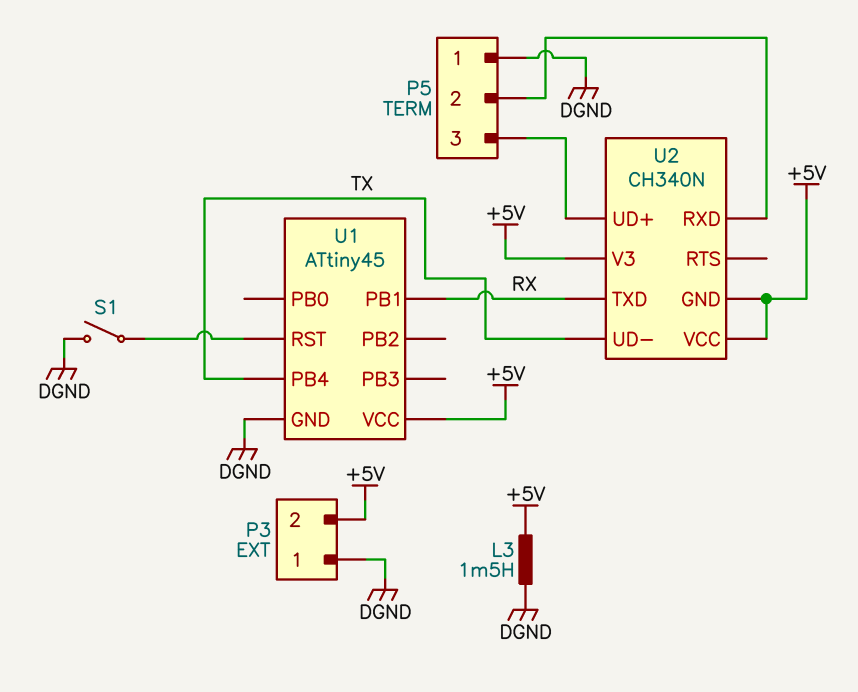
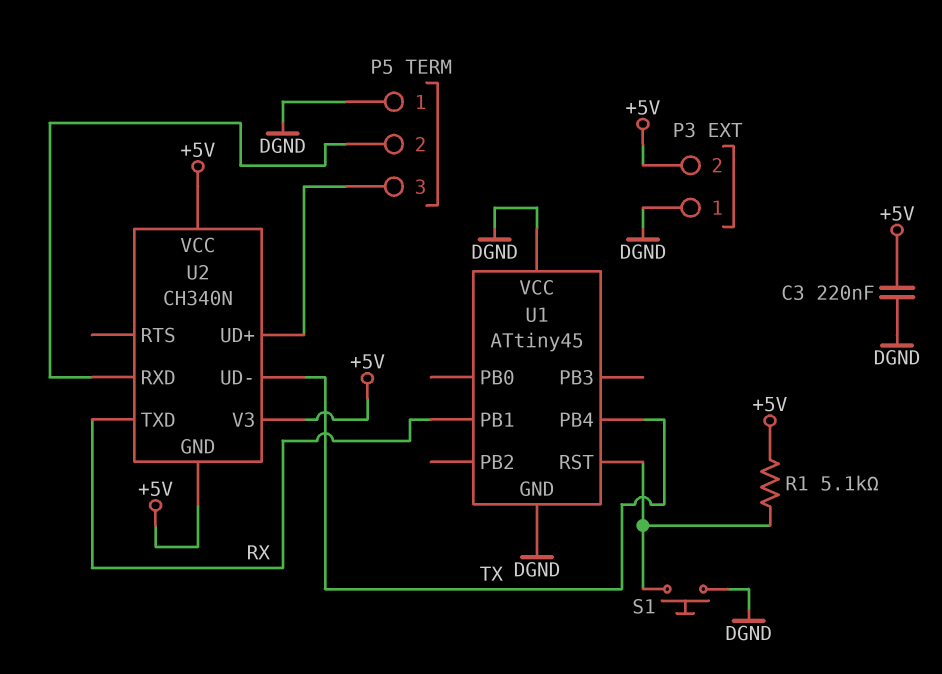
C3: none -> 220nF (+5V, DGND)
L3: 1.5mH (+5V, DGND) -> none
R1: none -> 5.1k (+5V, U1/RST)
S1: switch (DGND, U1/RST) -> button (DGND, U1/RST)
U1 pin VCC: +5V -> DGND

